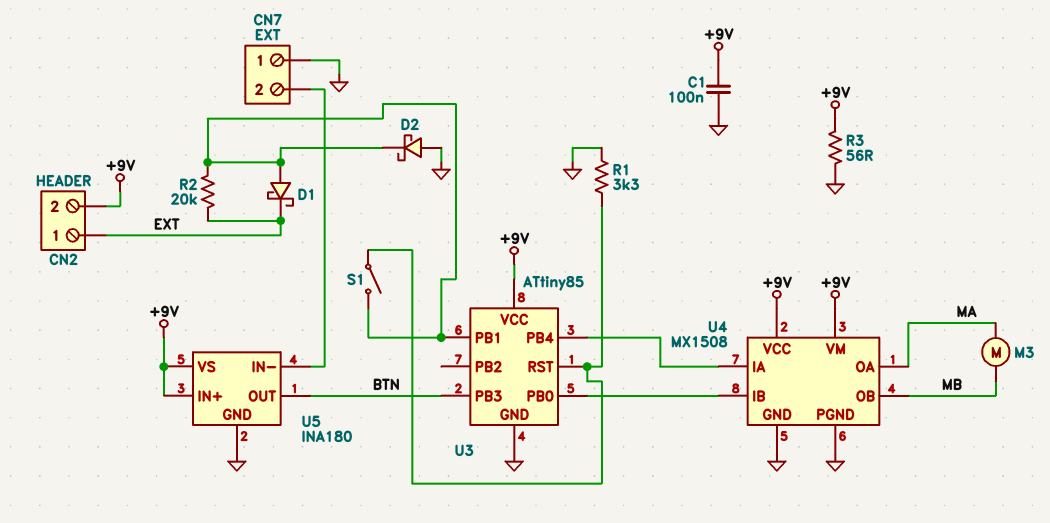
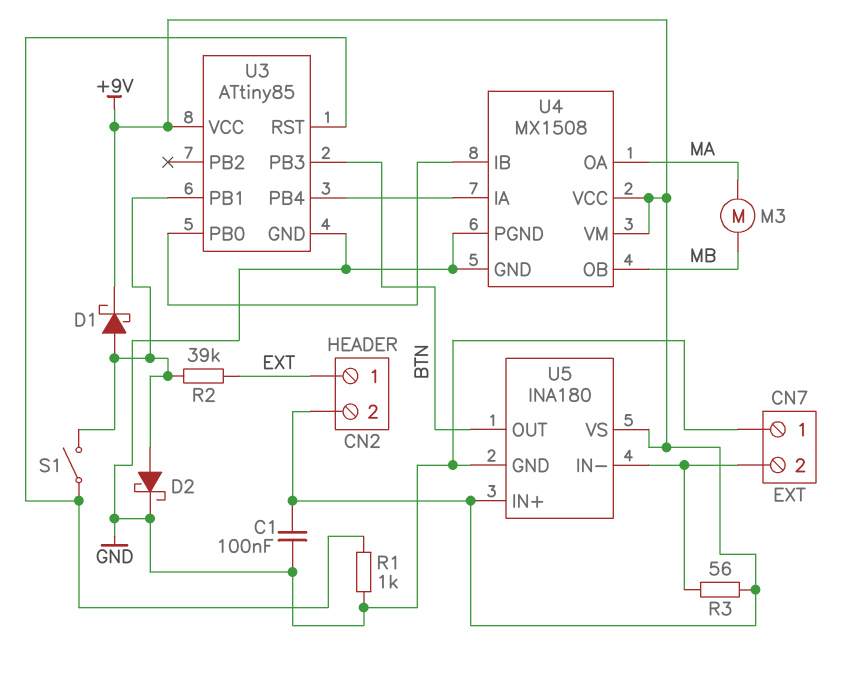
D1: schottky (A U3/PB1, K EXT) -> schottky (A U3/PB1, K +9V)
D2: schottky (A GND, K U3/PB1) -> schottky (A U3/PB1, K GND)
R1: 3.3k (GND, U3/RST) -> 1k (GND, U3/RST)
R2: 20k (EXT, U3/PB1) -> 39k (EXT, U3/PB1)
R3: 56 (+9V, GND) -> 56 (+9V, CN7/2)

